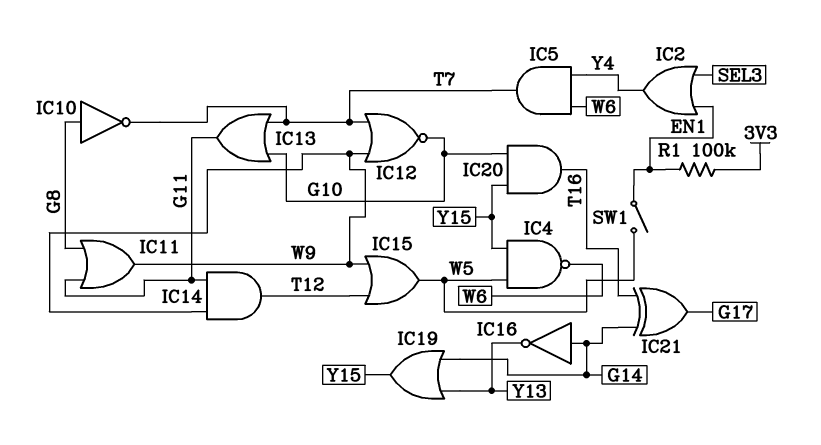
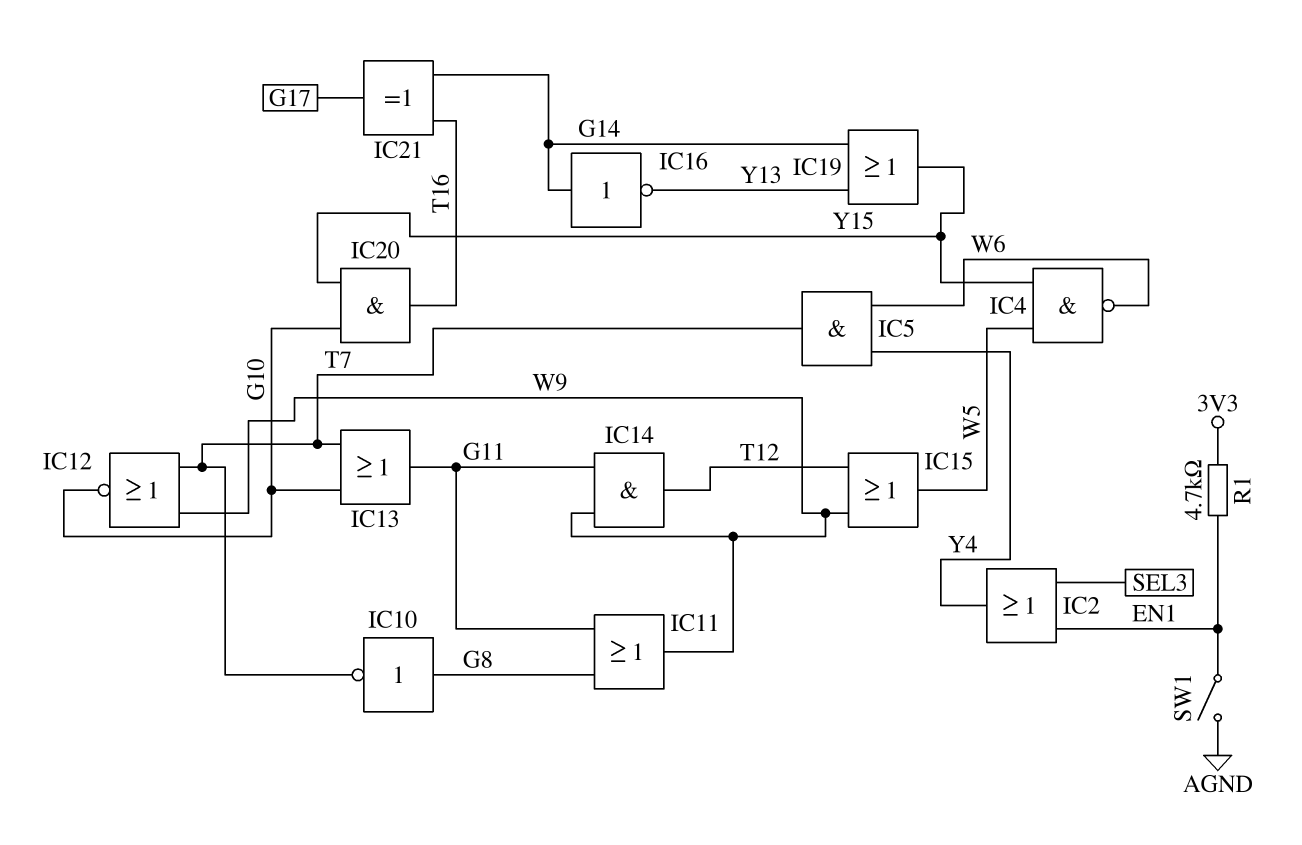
R1: 100k (3V3, EN1) -> 4.7k (3V3, EN1)
SW1: switch (EN1, W5) -> switch (AGND, EN1)

